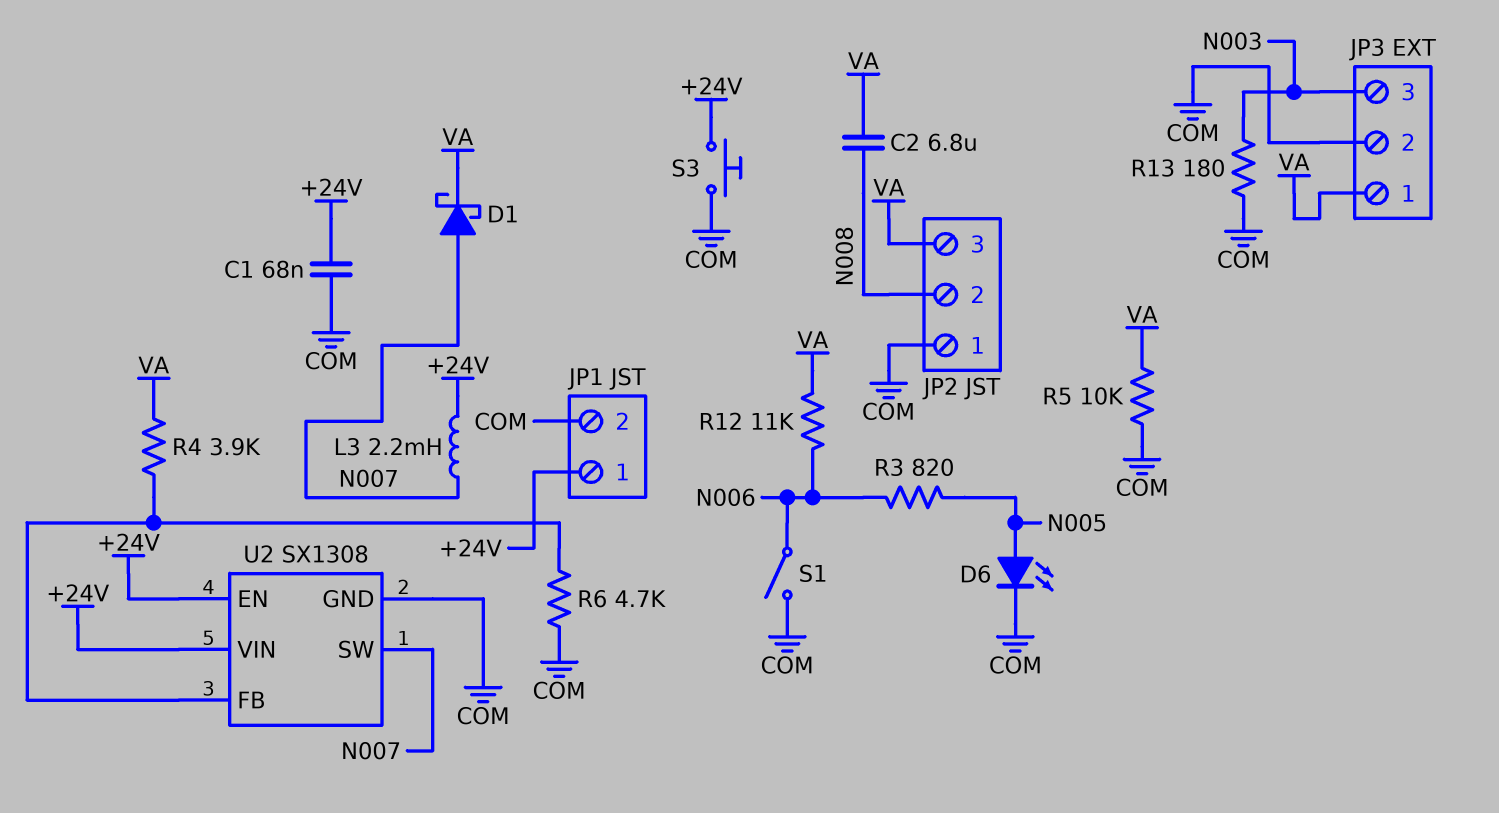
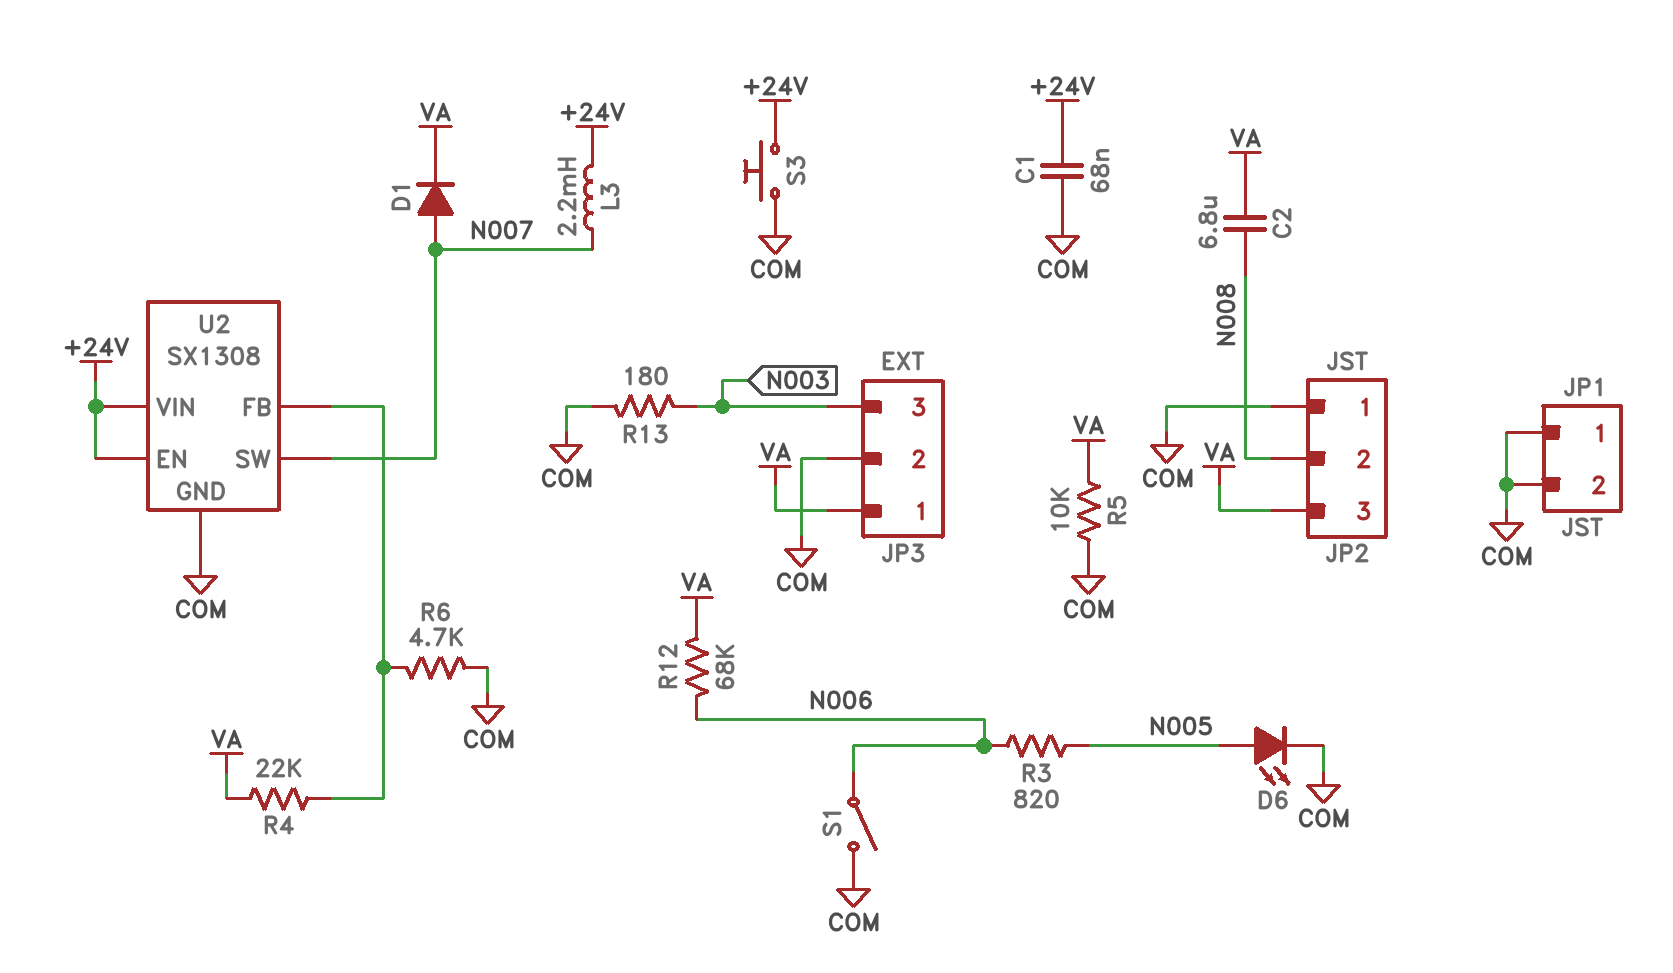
D1: schottky (A N007, K VA) -> diode (A N007, K VA)
JP1 pin 1: +24V -> COM
R4: 3.9k (U2/FB, VA) -> 22k (U2/FB, VA)
R12: 11k (N006, VA) -> 68k (N006, VA)

